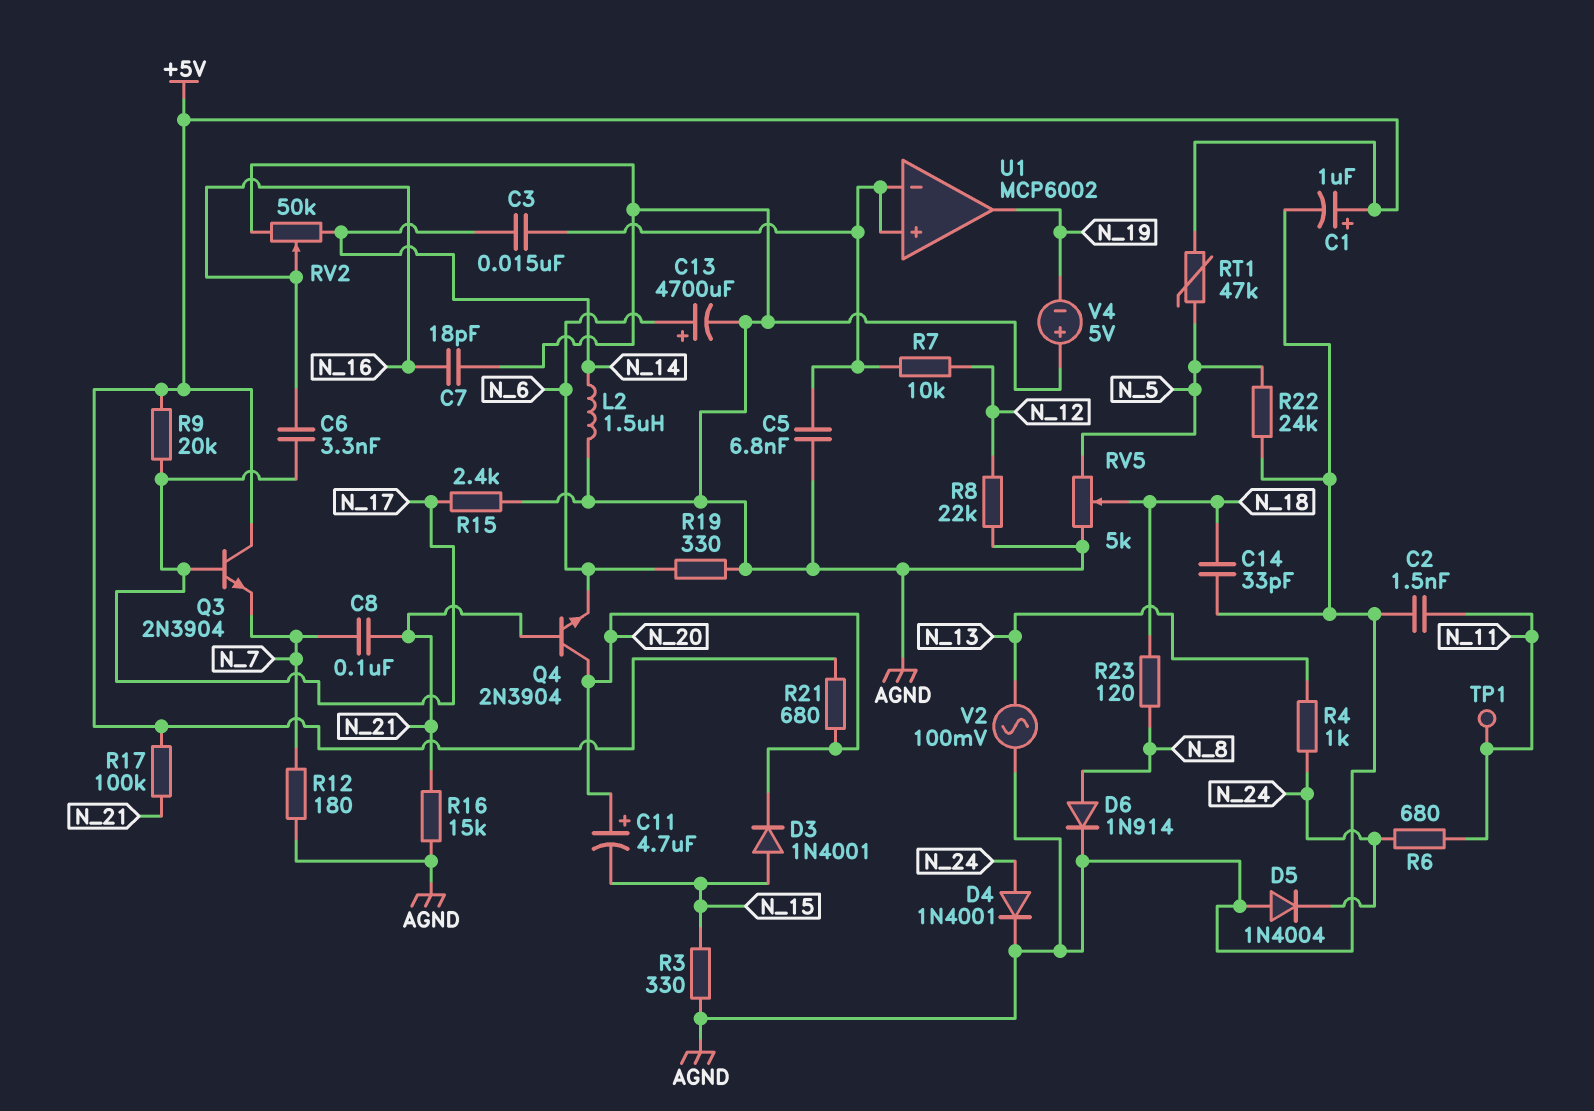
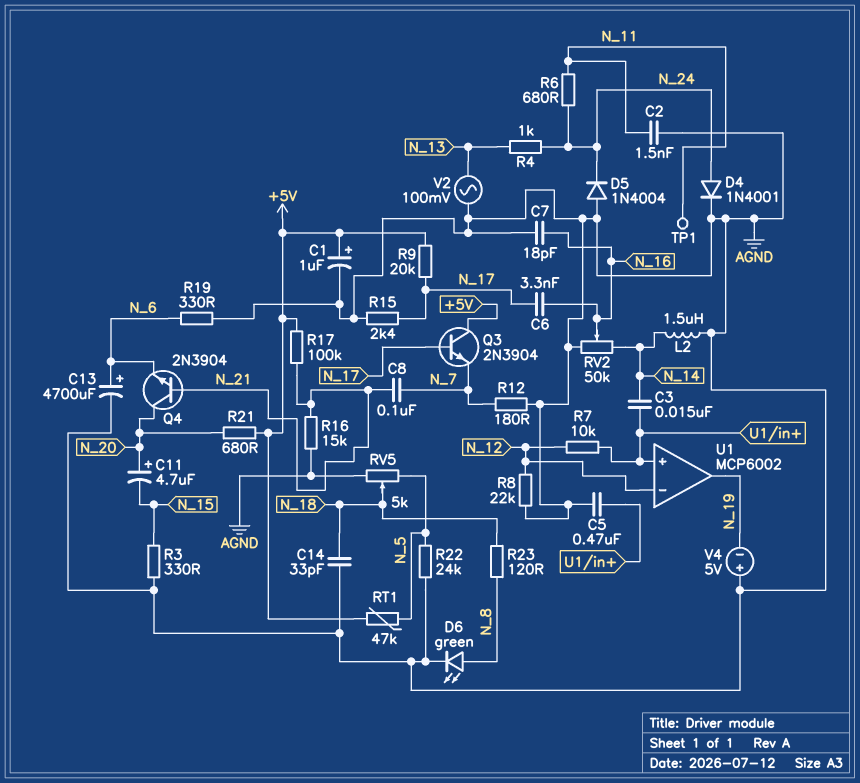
C5: 6.8nF (AGND, U1/in+) -> 470nF (AGND, U1/in+)
D3: diode 1N4001 (A N_15, K N_20) -> none
D6: diode 1N914 (A N_8, K AGND) -> LED green (A N_8, K AGND)
U1 pin in-: U1/in+ -> N_12

